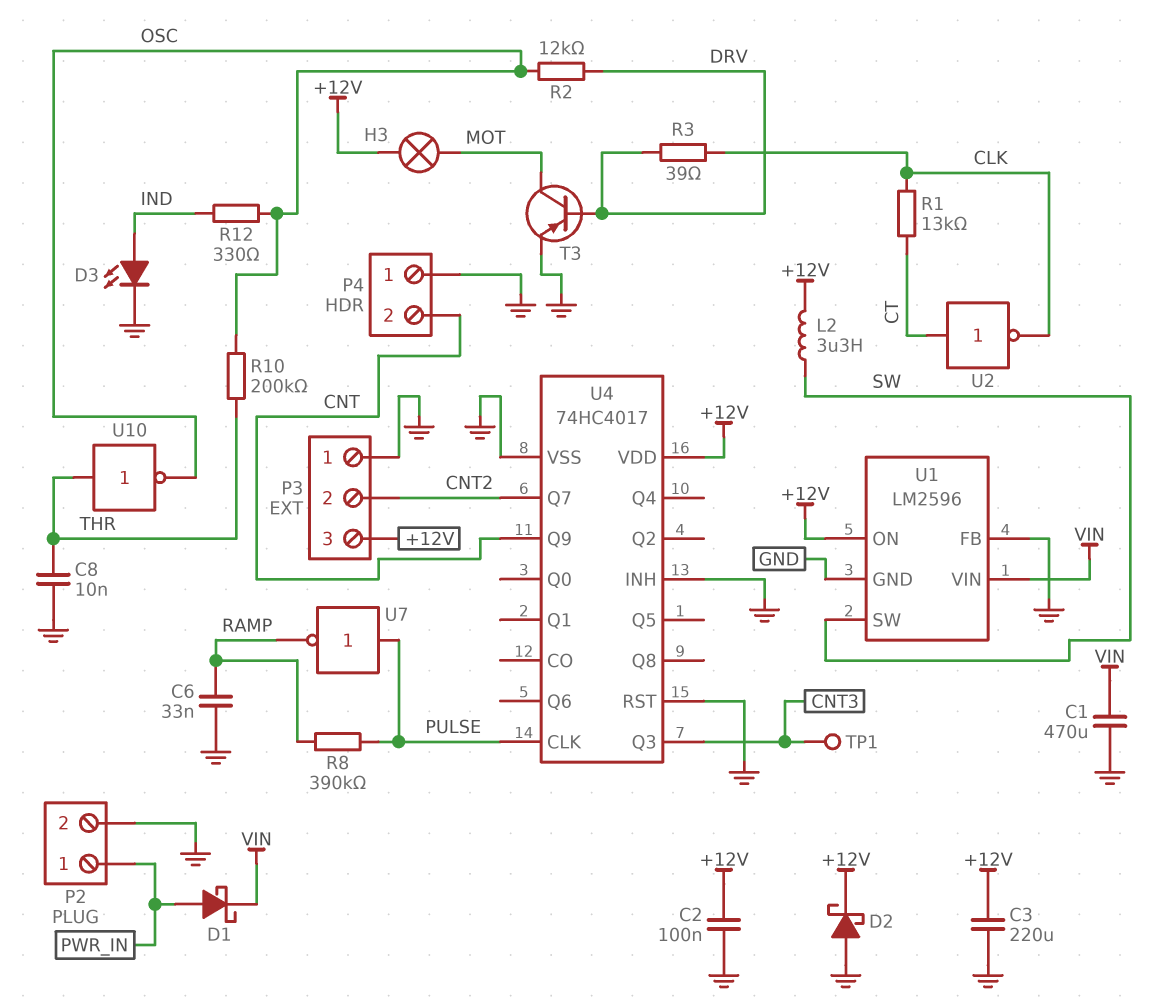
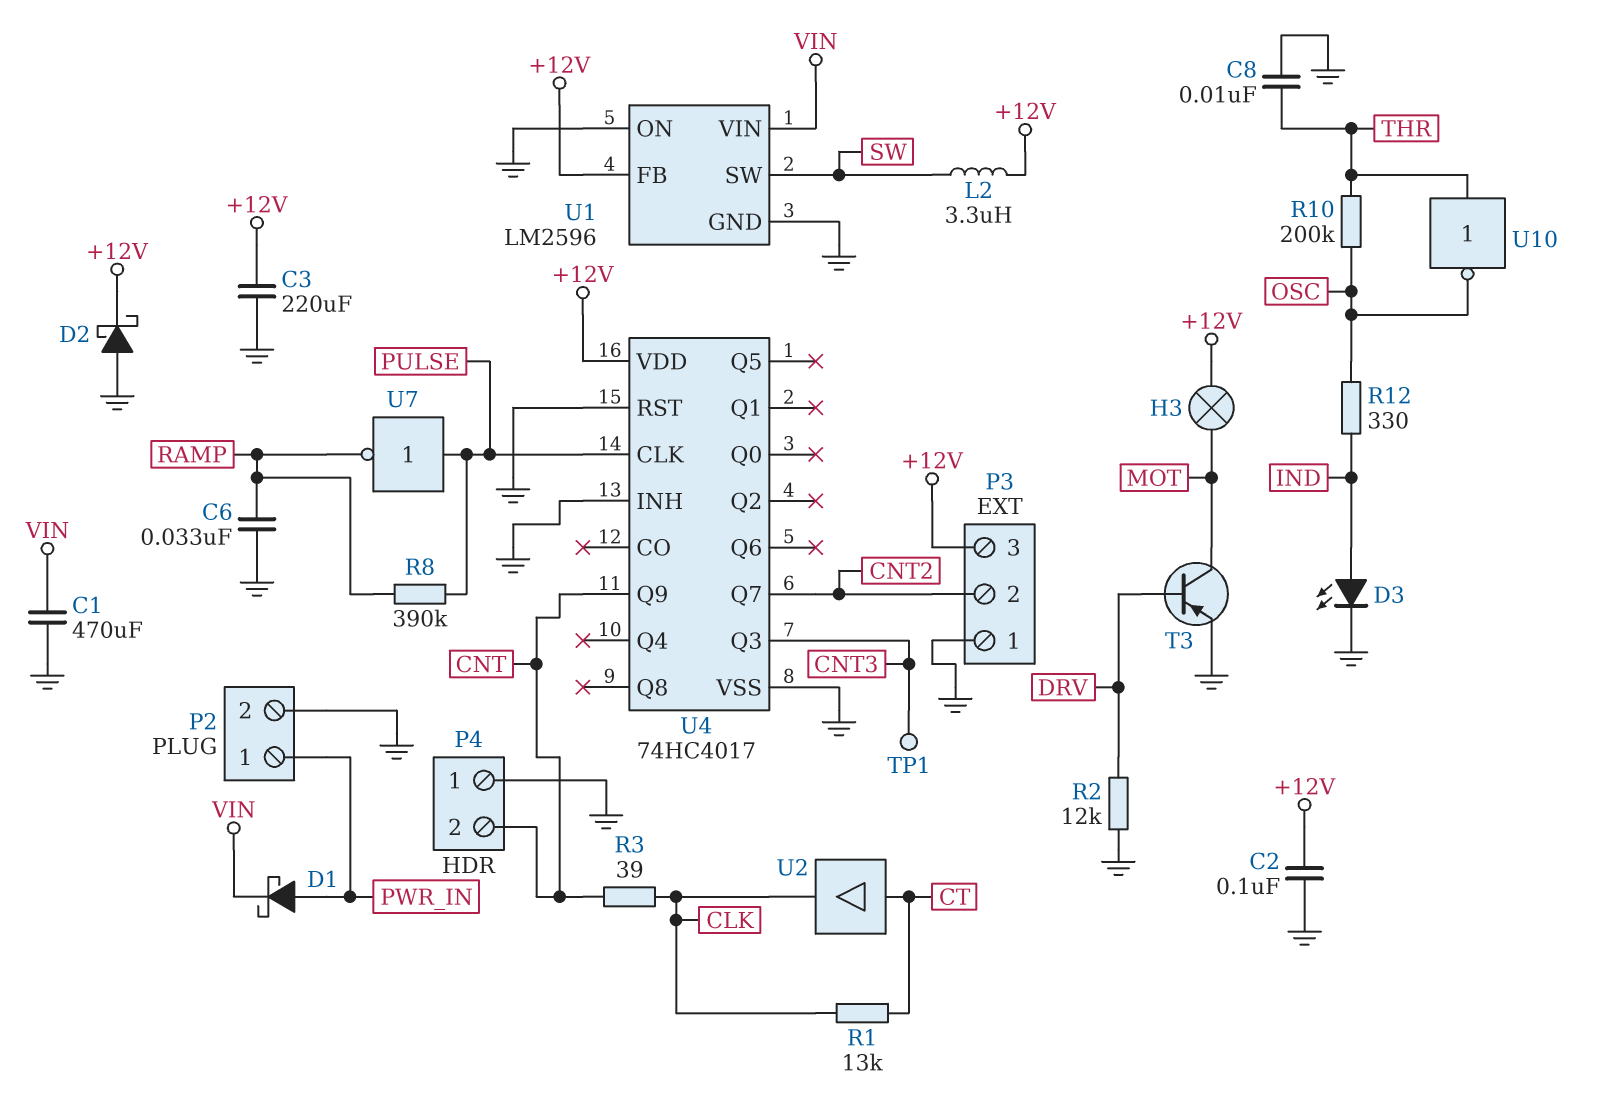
R2: 12k (DRV, OSC) -> 12k (DRV, GND)
R3: 39 (CLK, DRV) -> 39 (CLK, CNT)
U1 pin FB: GND -> +12V
U1 pin ON: +12V -> GND
U2: NOT (in CT, out CLK) -> buffer (in CT, out CLK)

